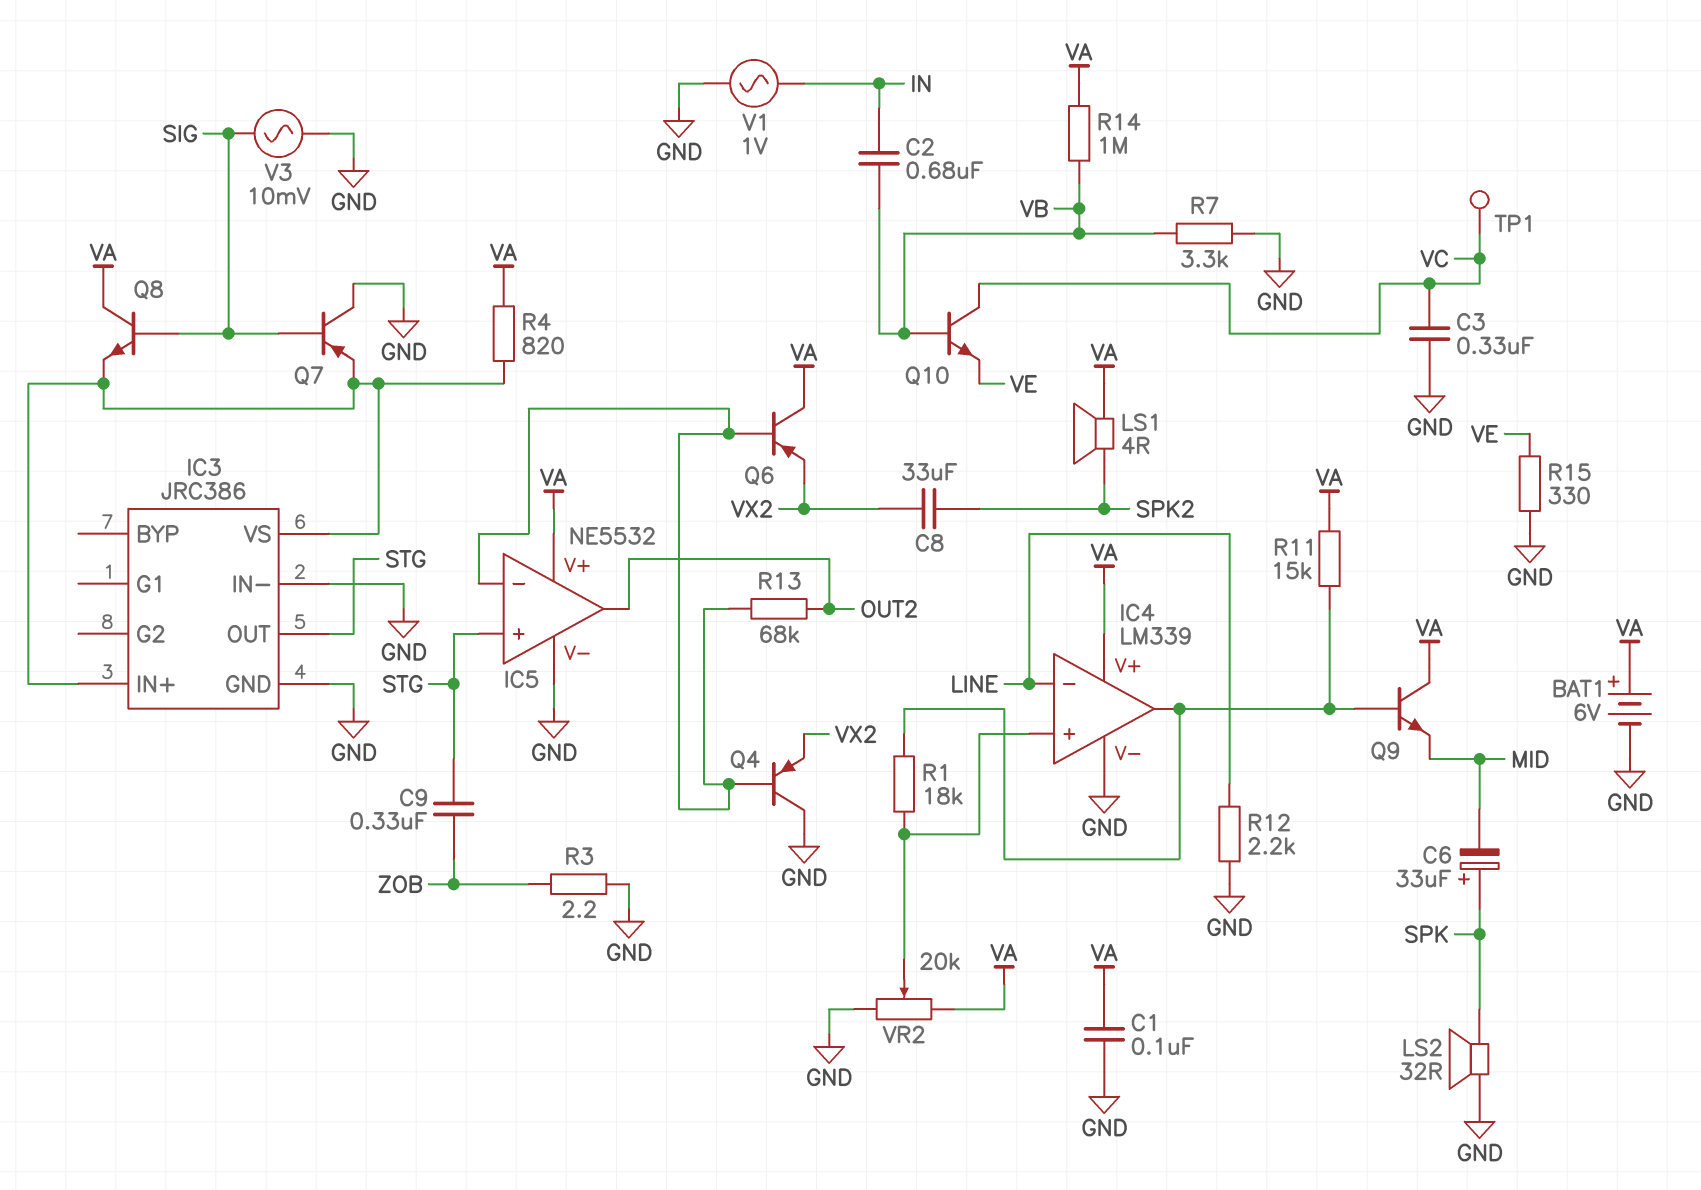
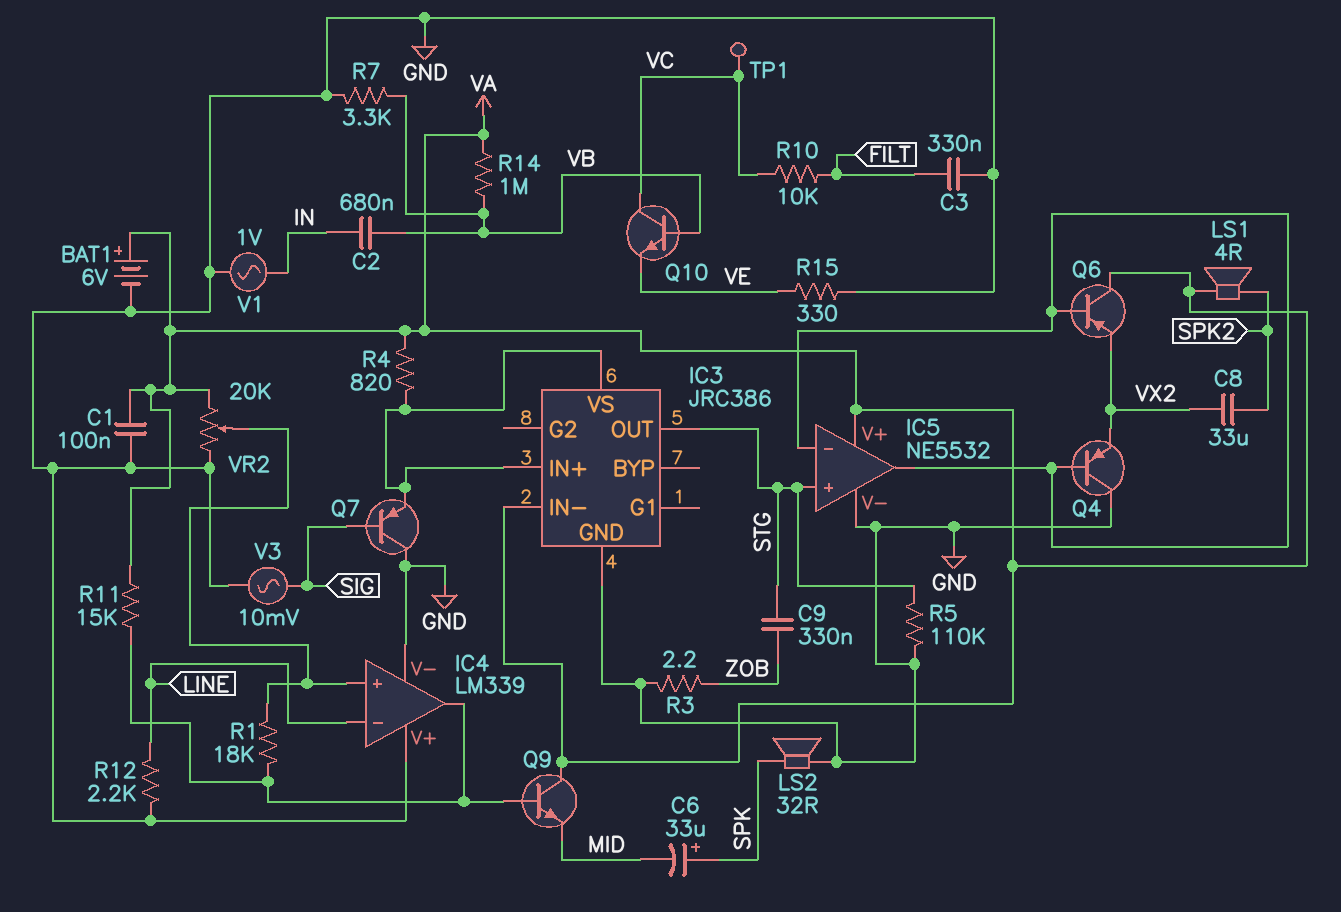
C3: 330nF (GND, VC) -> 330nF (FILT, GND)
IC3 pin IN-: GND -> VA
IC4 pin V+: VA -> GND
IC5 pin out: OUT2 -> IC5/in-
Q8: NPN (B SIG, C VA, E IC3/IN+) -> none
R5: none -> 110k (GND, STG)
R10: none -> 10k (FILT, VC)
R13: 68k (IC5/in-, OUT2) -> none

